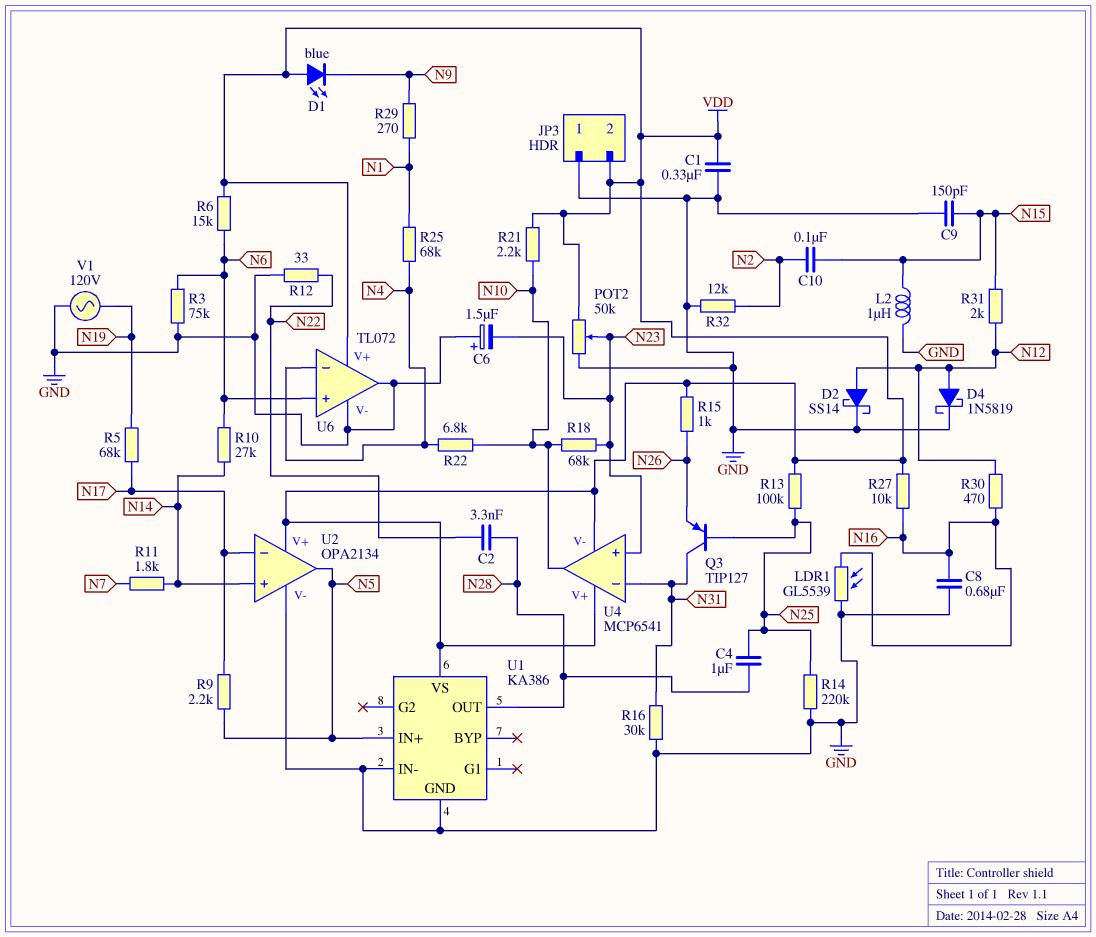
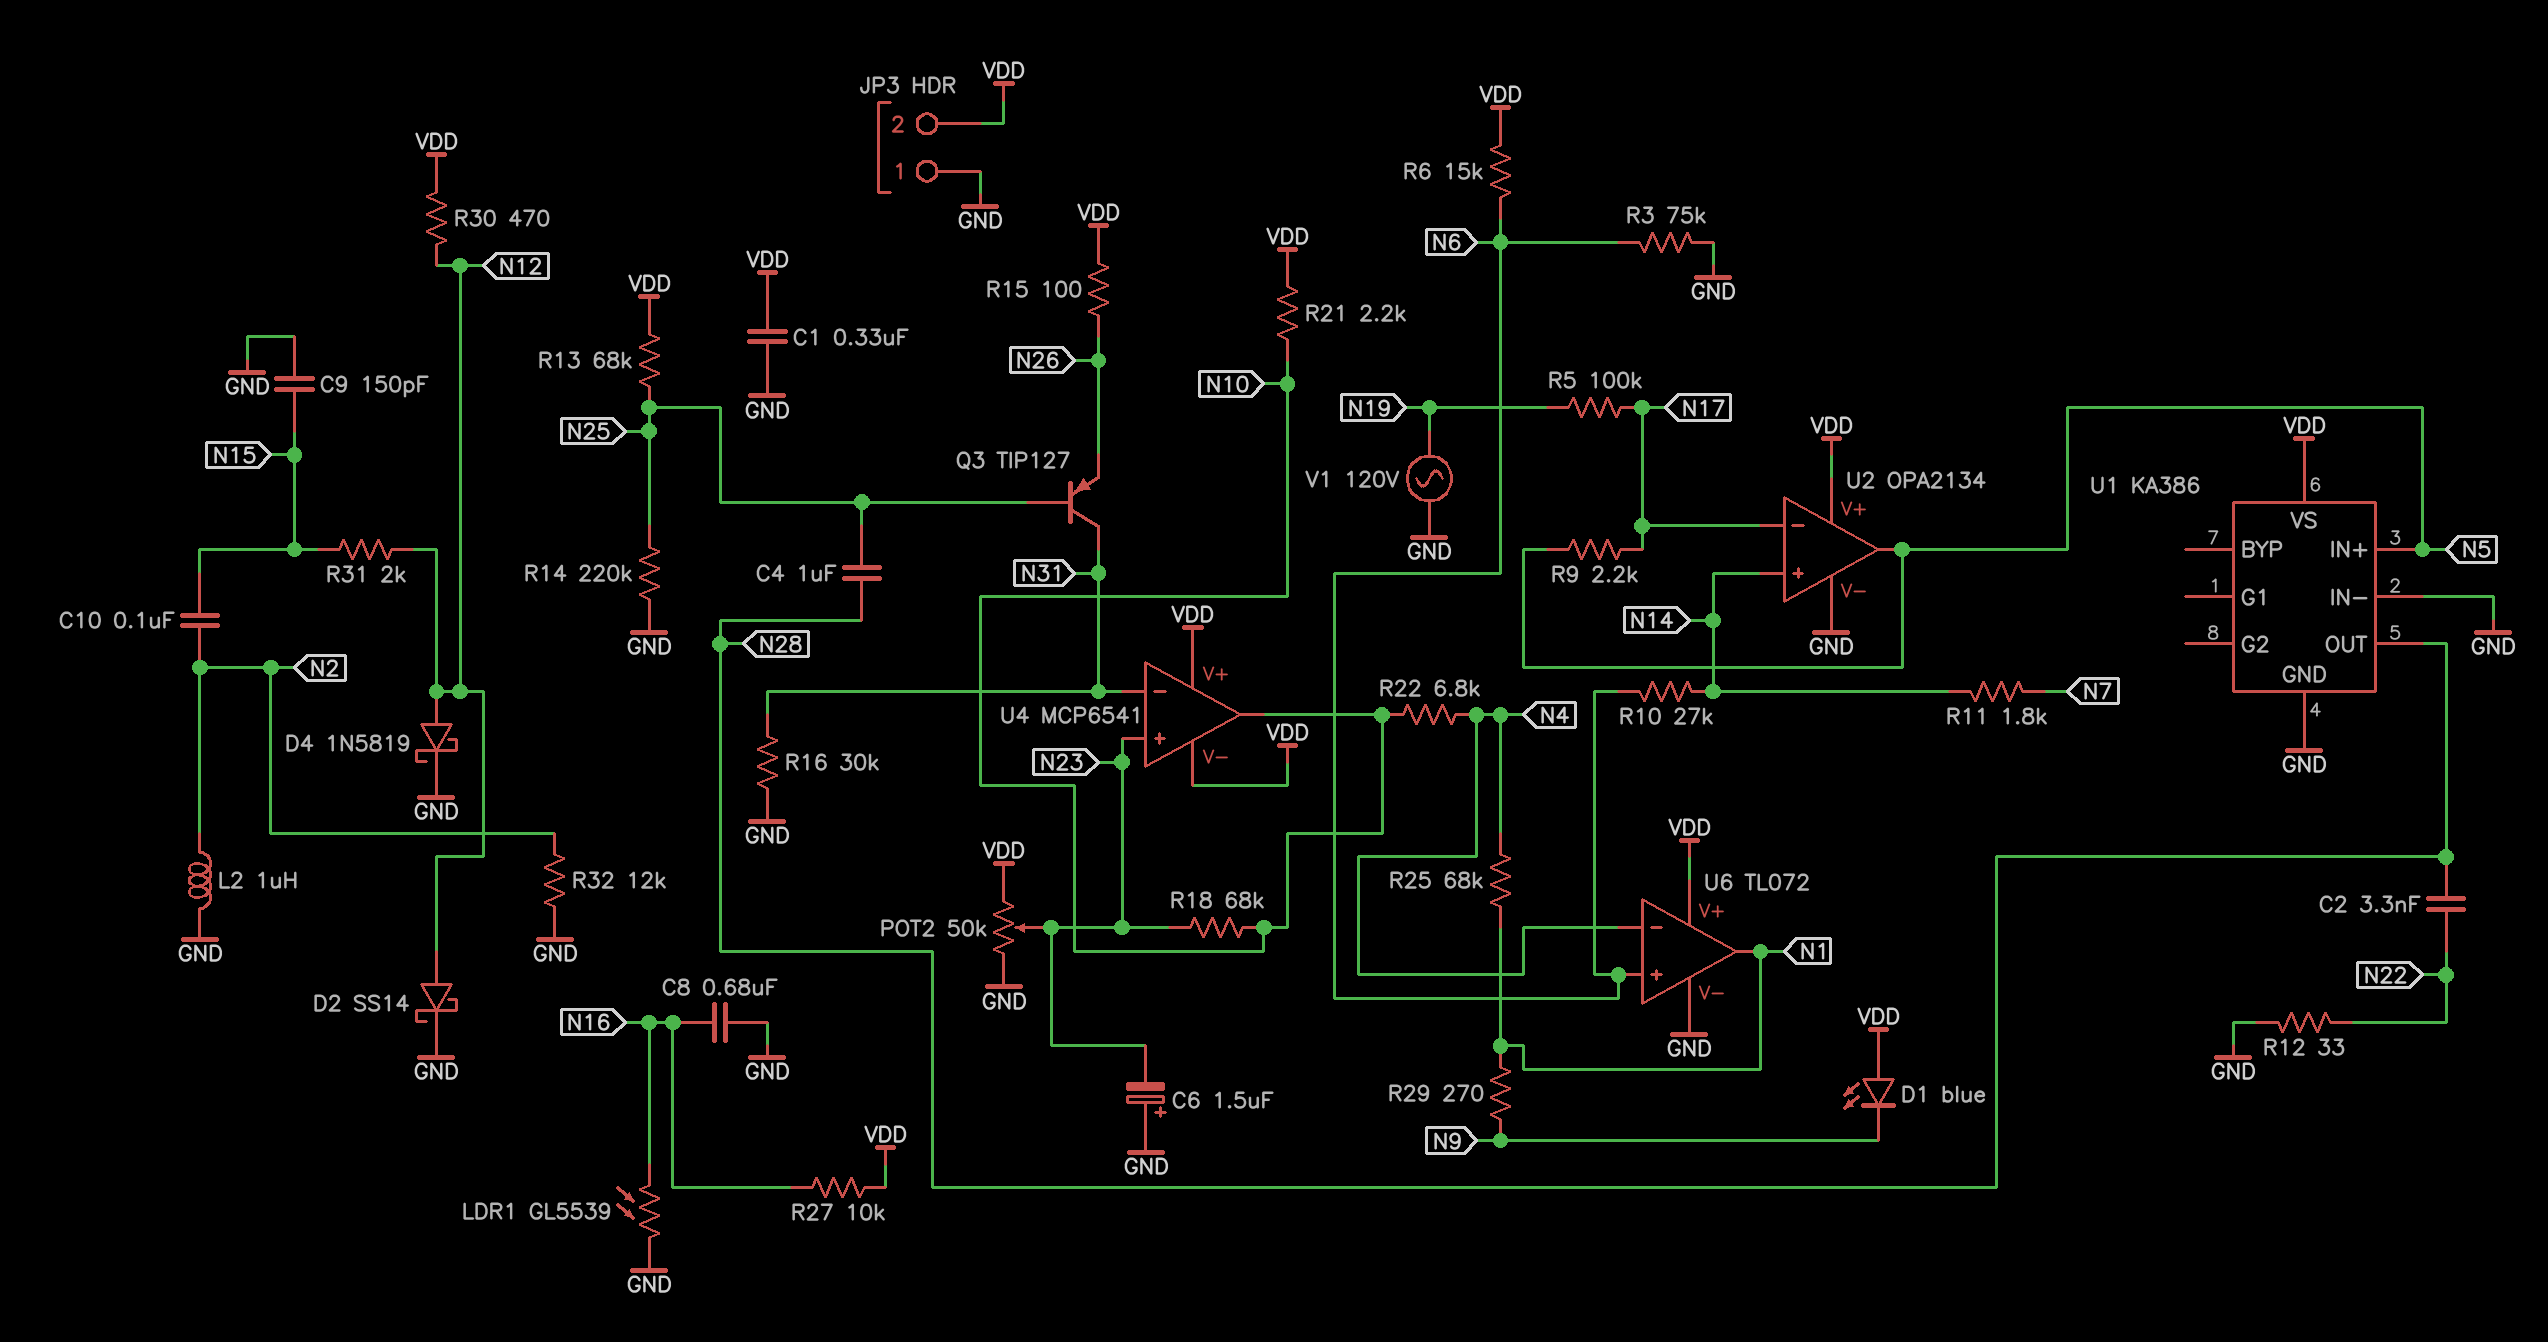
L2: 1uH (GND, N15) -> 1uH (GND, N2)
R5: 68k (N17, N19) -> 100k (N17, N19)
R13: 100k (N25, VDD) -> 68k (N25, VDD)
R15: 1k (N26, VDD) -> 100 (N26, VDD)
R30: 470 (N12, N16) -> 470 (N12, VDD)
U6 pin out: GND -> N1

